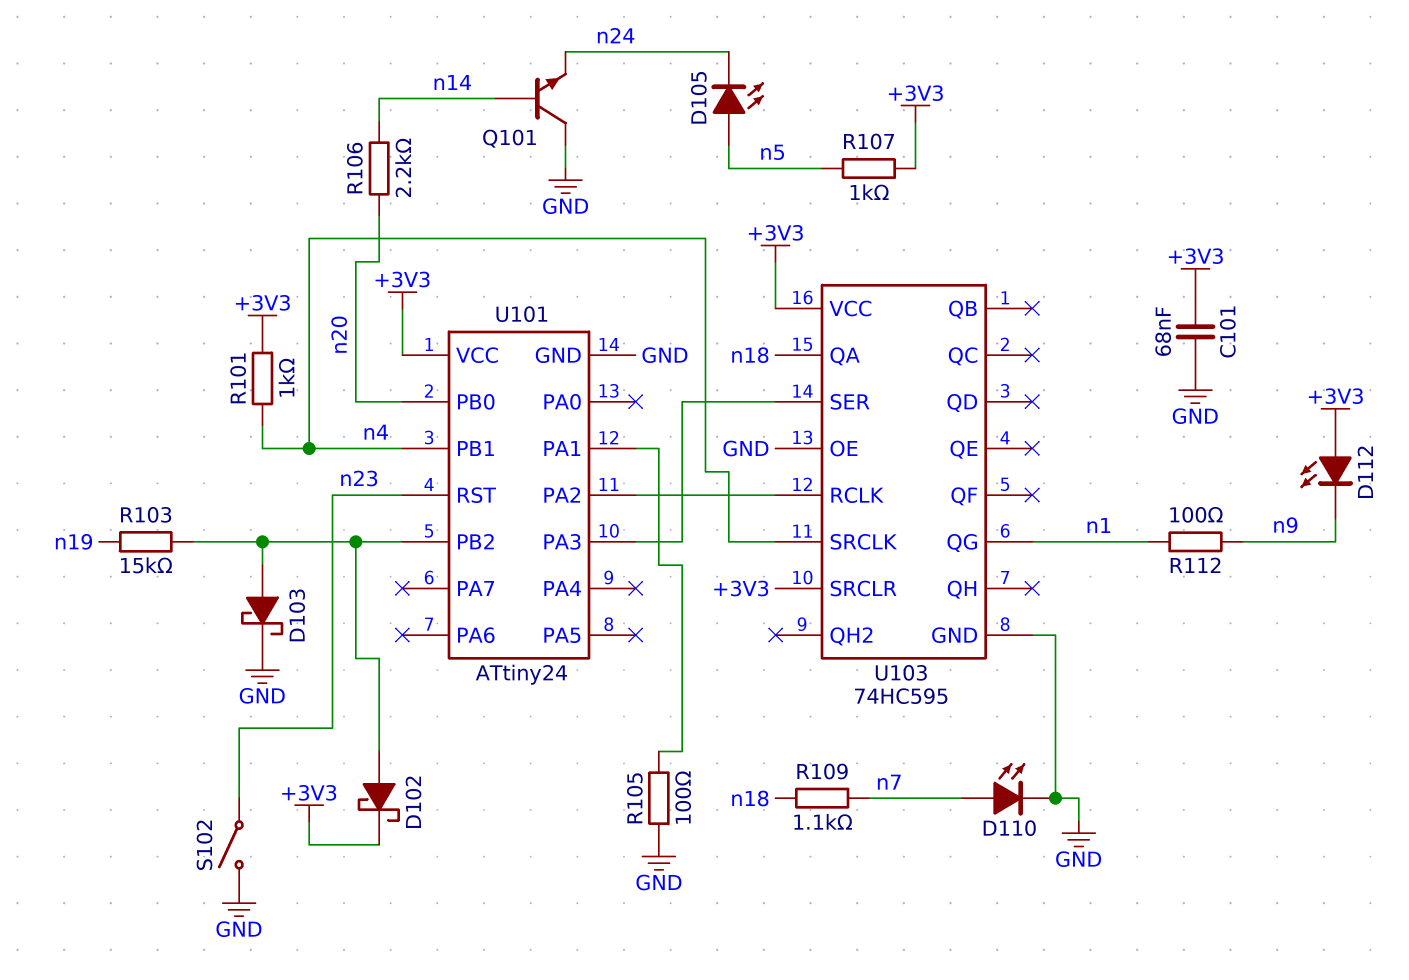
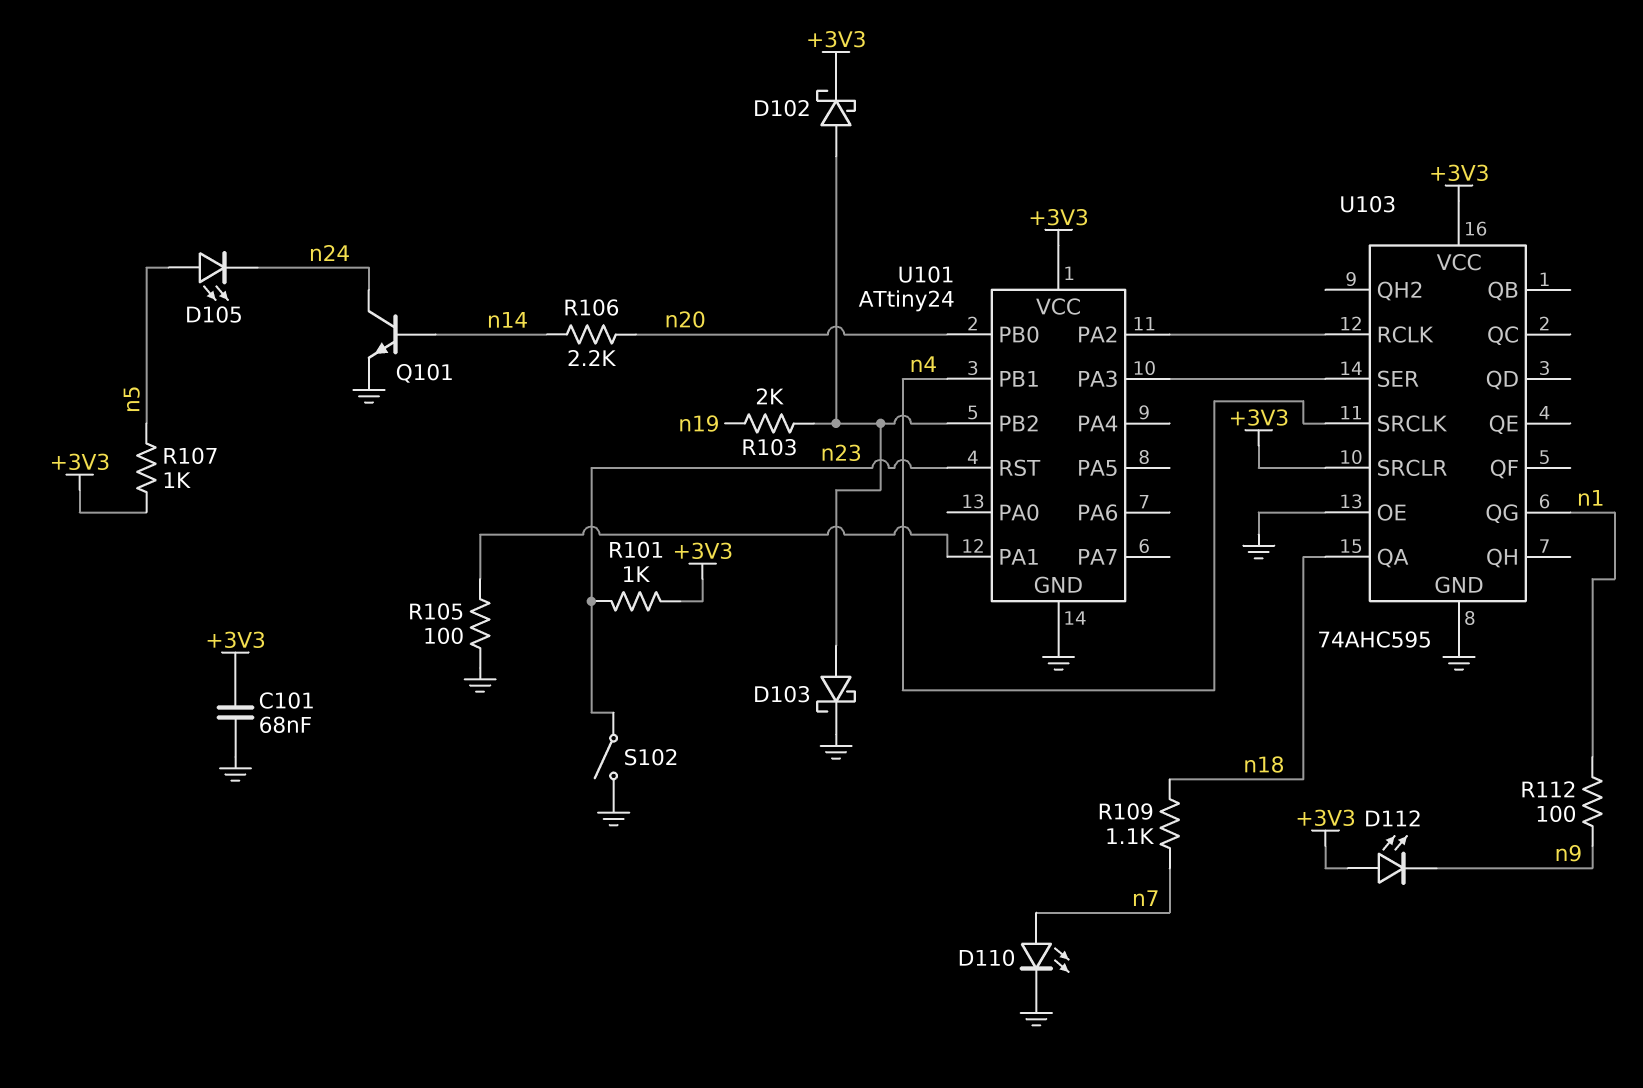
Q101: NPN (B n14, C GND, E n24) -> NPN (B n14, C n24, E GND)
R101: 1k (+3V3, n4) -> 1k (+3V3, n23)
R103: 15k (U101/PB2, n19) -> 2k (U101/PB2, n19)
U103: 74HC595 -> 74AHC595

